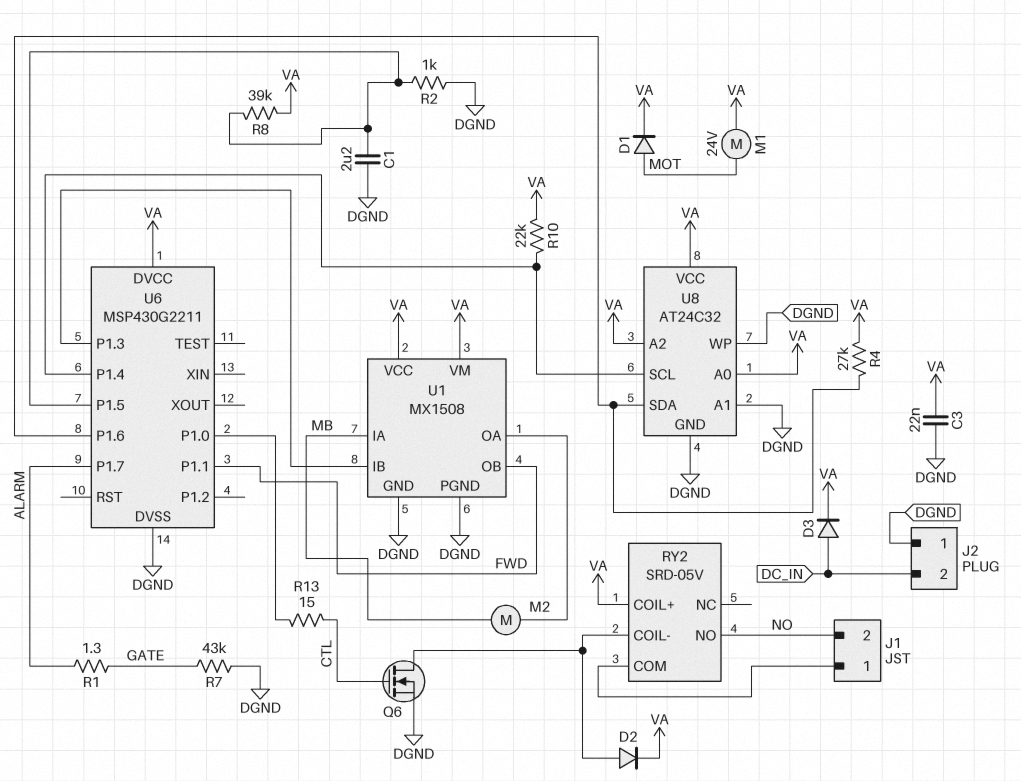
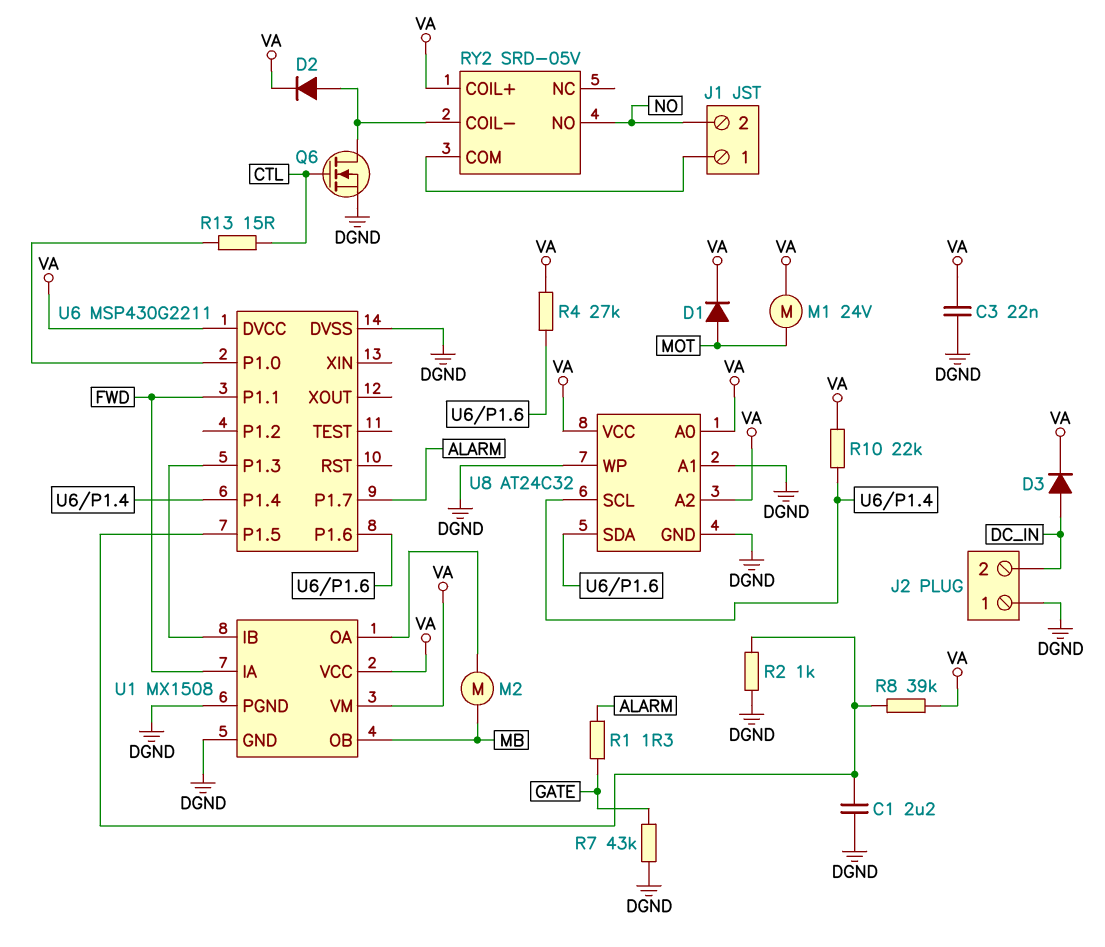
U1 pin IA: MB -> FWD
U1 pin OB: FWD -> MB

